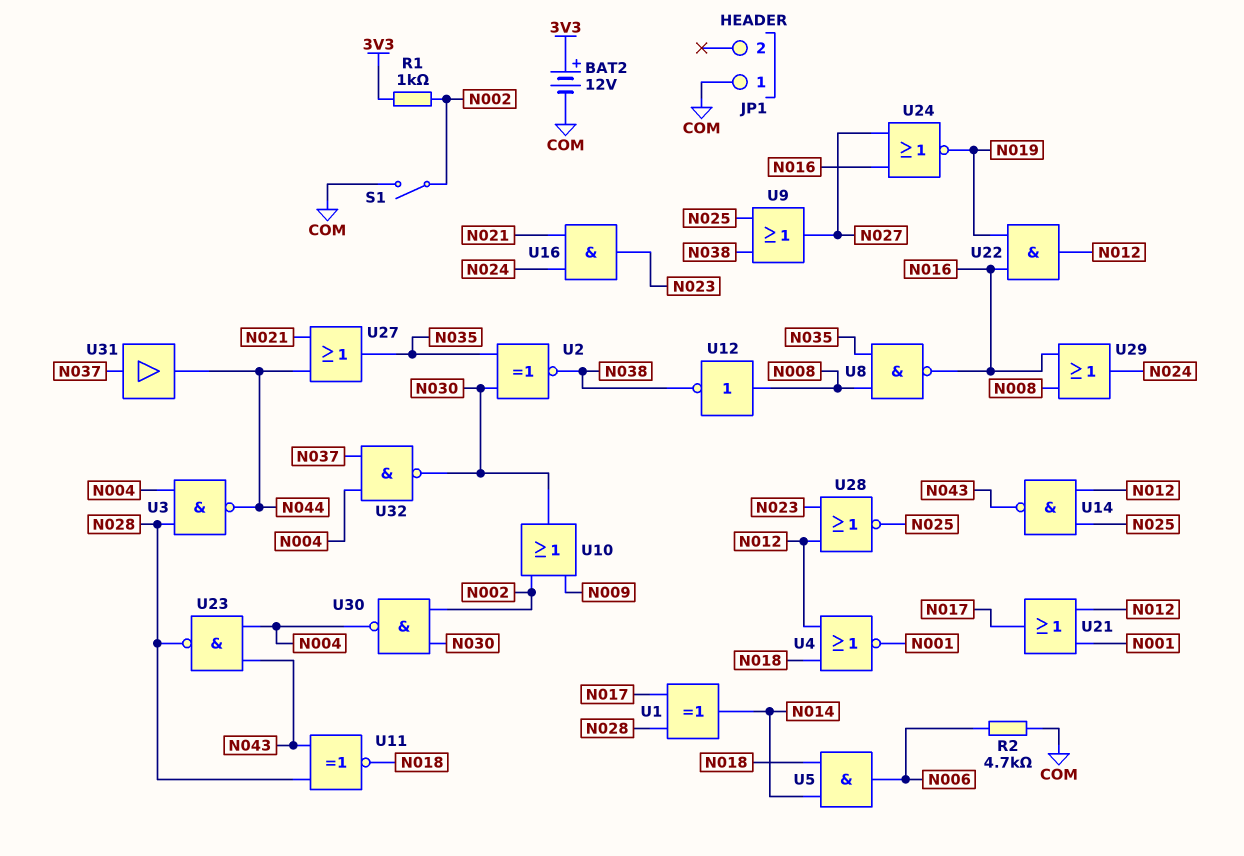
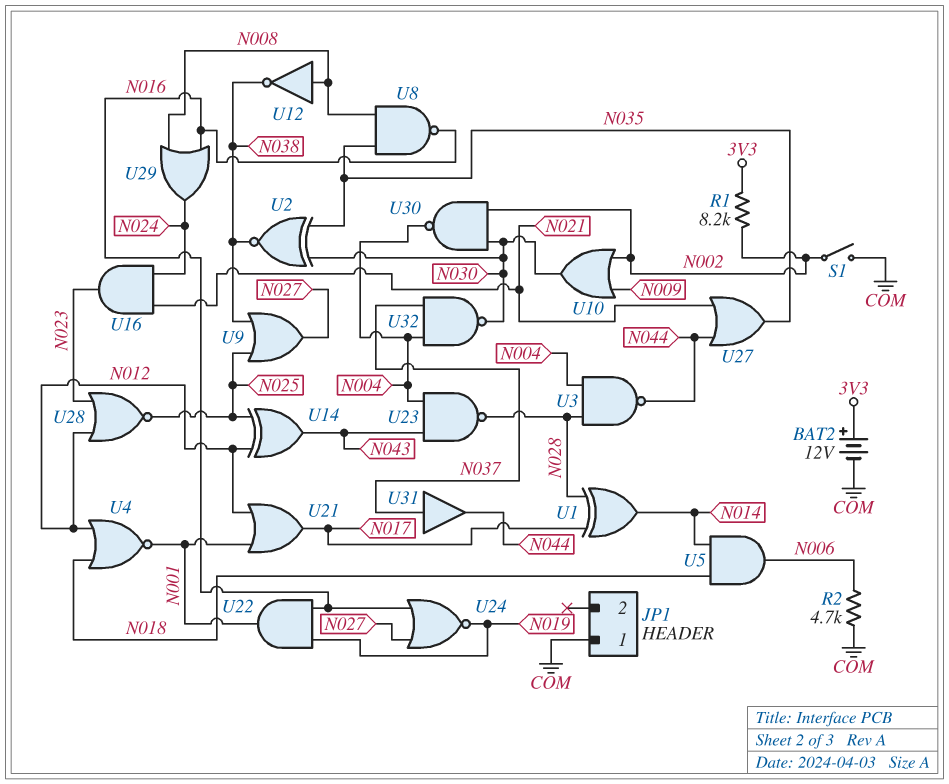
R1: 1k (3V3, N002) -> 8.2k (3V3, N002)
U11: XNOR (in N028, in N043, out N018) -> none
U14: NAND (in N012, in N025, out N043) -> XOR (in N012, in N025, out N043)
U22: AND (in N016, in N019, out N012) -> AND (in N016, in N019, out N001)

